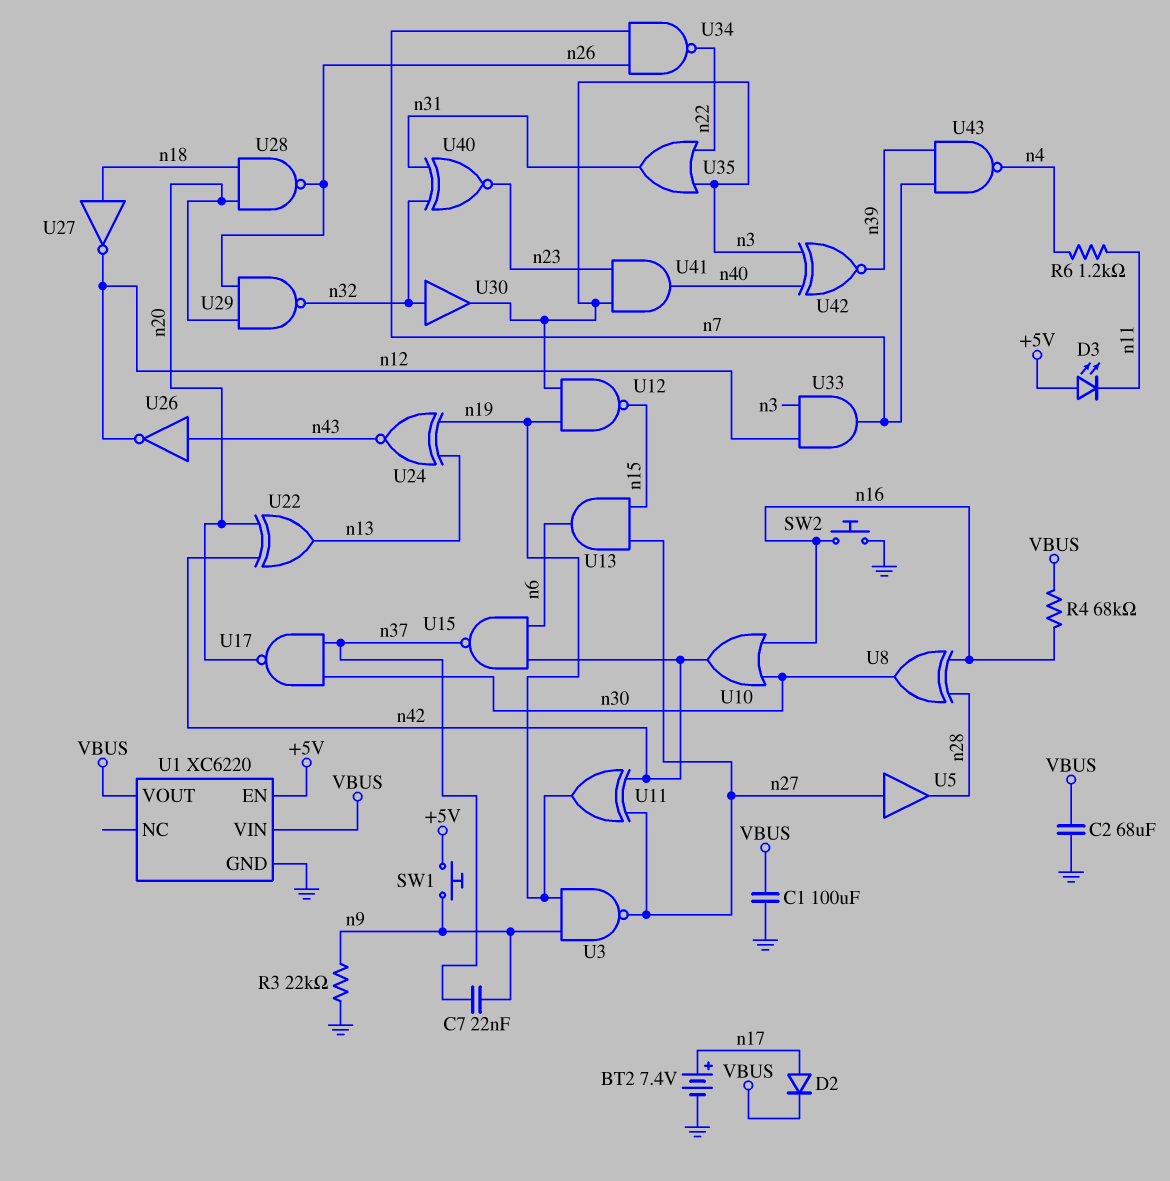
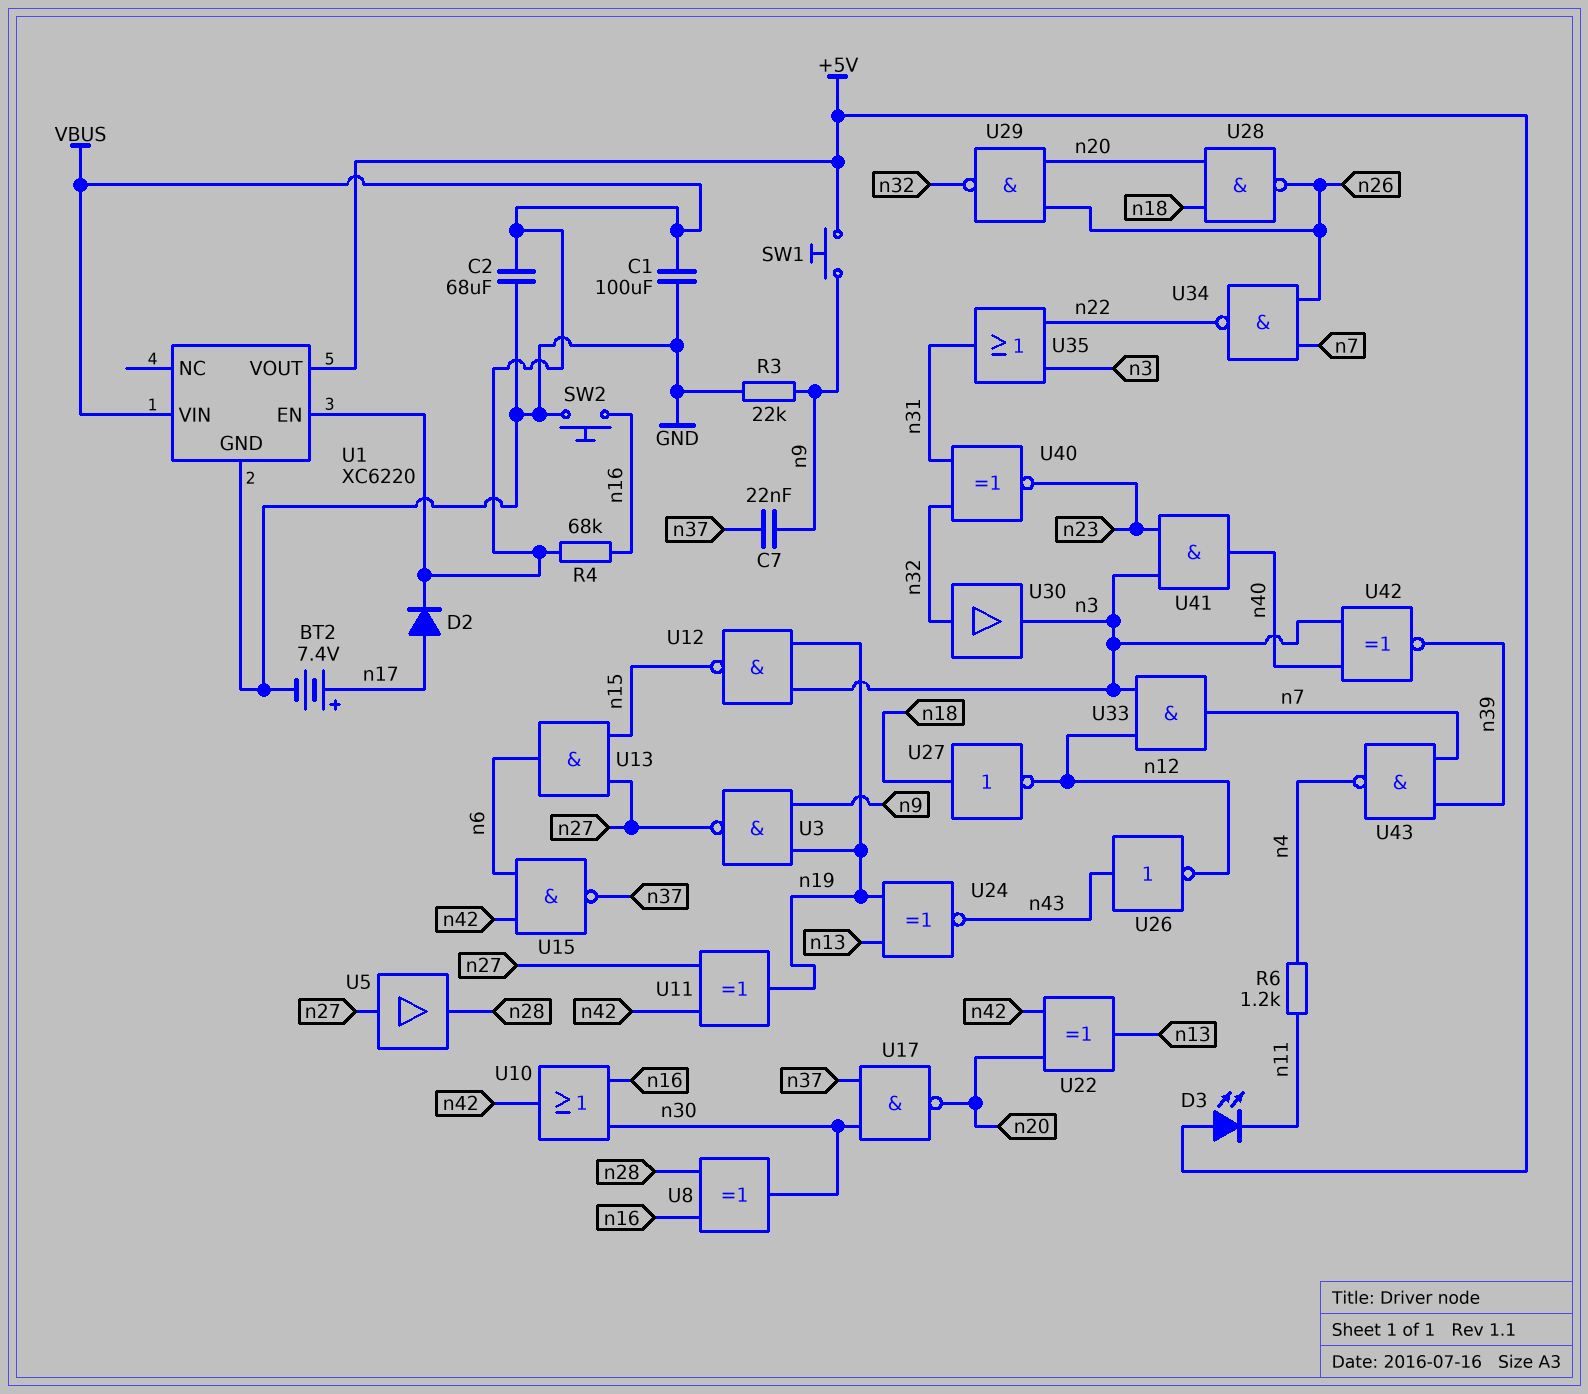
U1 pin EN: +5V -> VBUS
U1 pin VOUT: VBUS -> +5V

